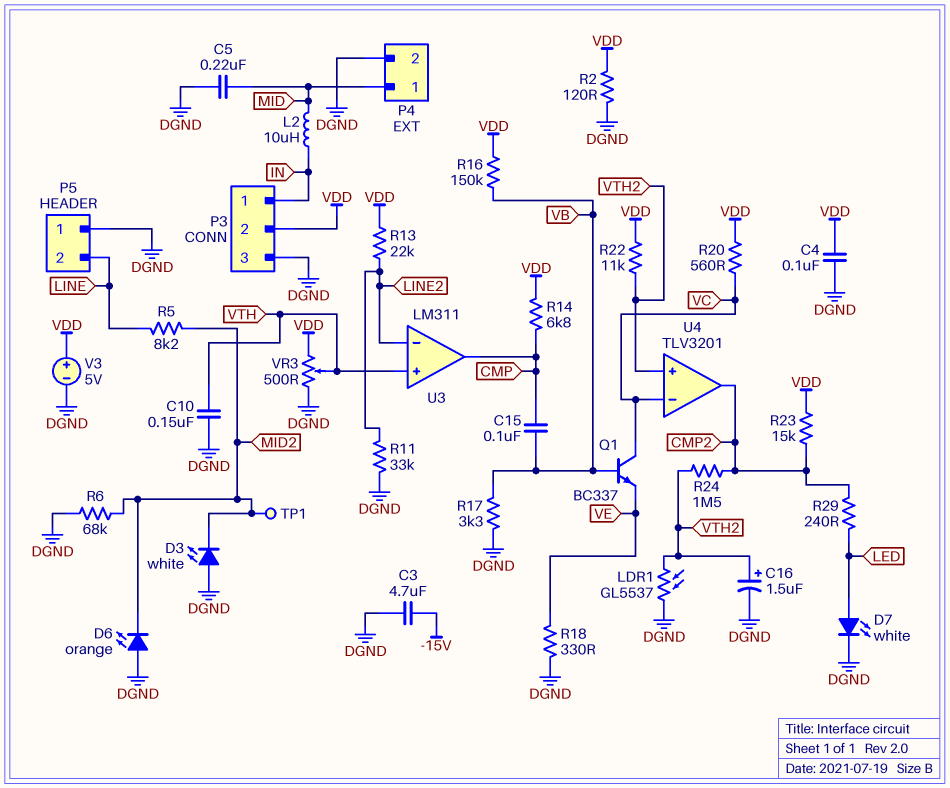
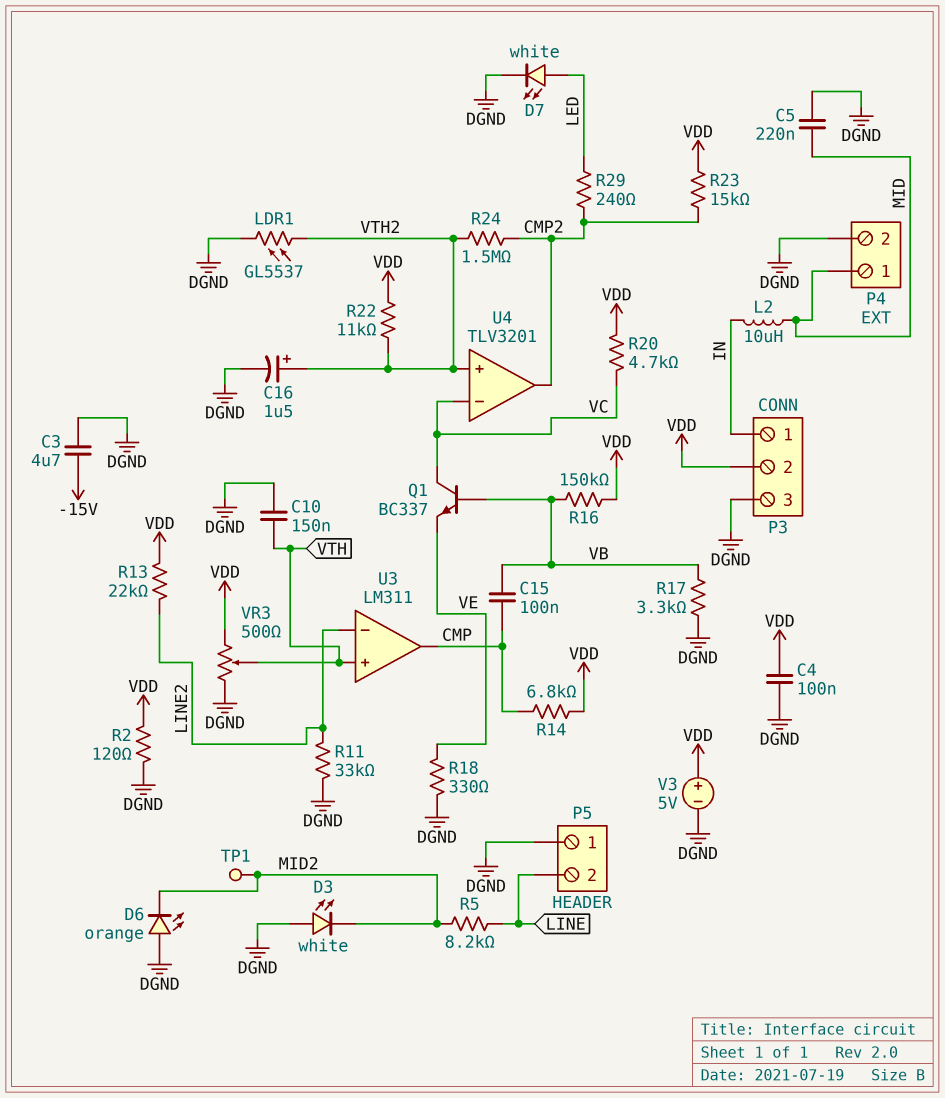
R6: 68k (DGND, MID2) -> none
R20: 560 (VC, VDD) -> 4.7k (VC, VDD)

